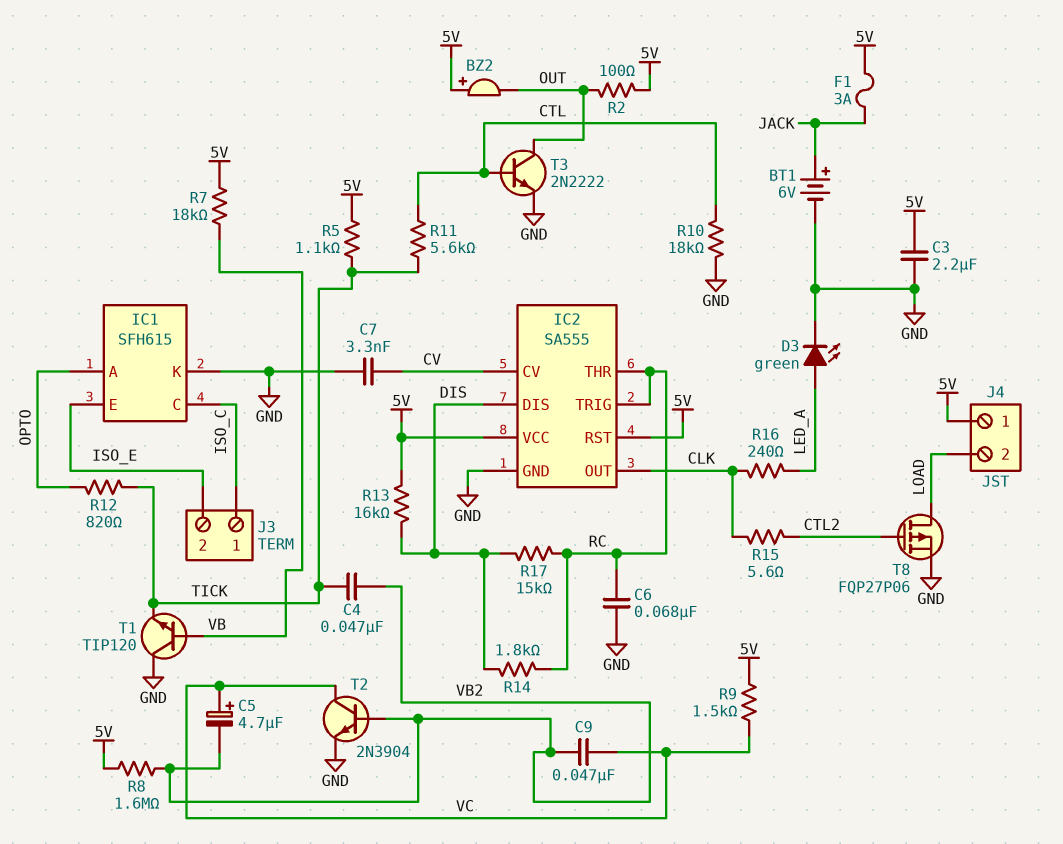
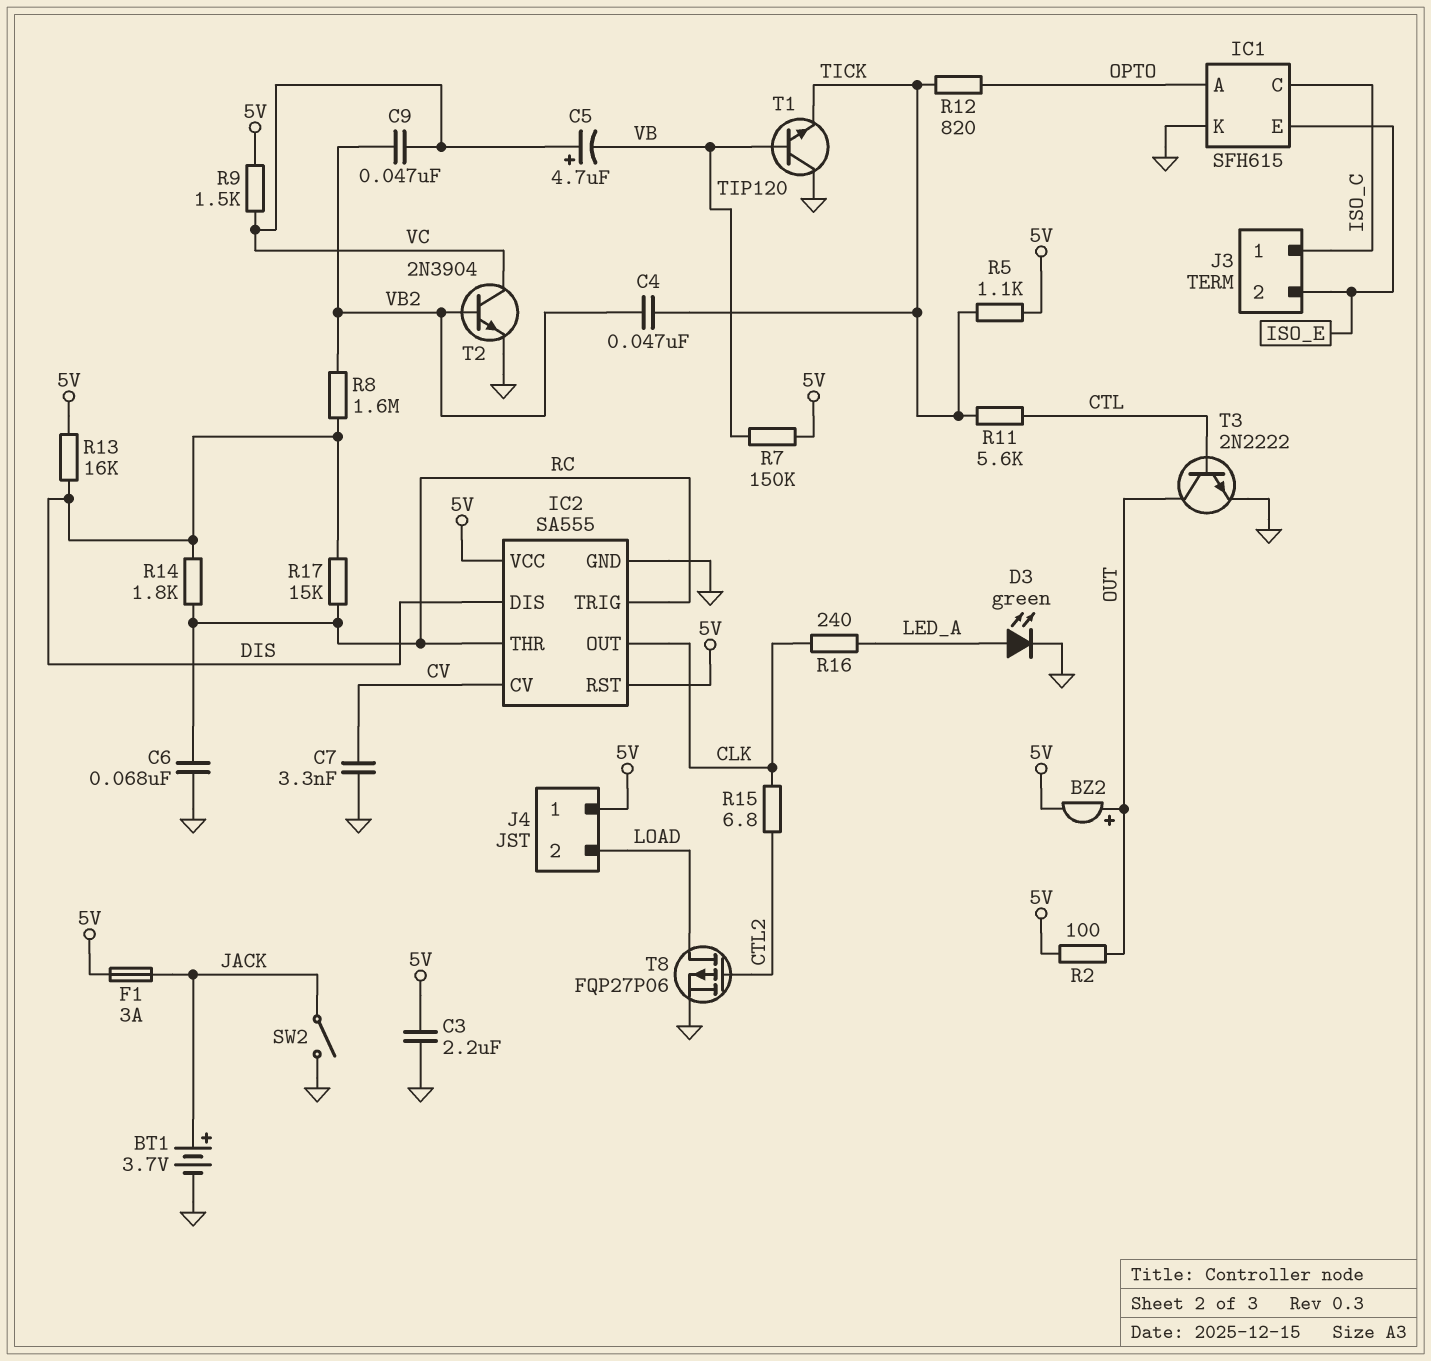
BT1: 6V (plus JACK, minus GND) -> 3.7V (plus JACK, minus GND)
BZ2: buzzer (plus 5V, minus OUT) -> buzzer (plus OUT, minus 5V)
C5: 4.7uF (plus VC, minus VB2) -> 4.7uF (plus VC, minus VB)
R7: 18k (5V, VB) -> 150k (5V, VB)
R8: 1.6M (5V, VB2) -> 1.6M (DIS, VB2)
R10: 18k (CTL, GND) -> none
R15: 5.6 (CLK, CTL2) -> 6.8 (CLK, CTL2)
SW2: none -> switch (GND, JACK)

